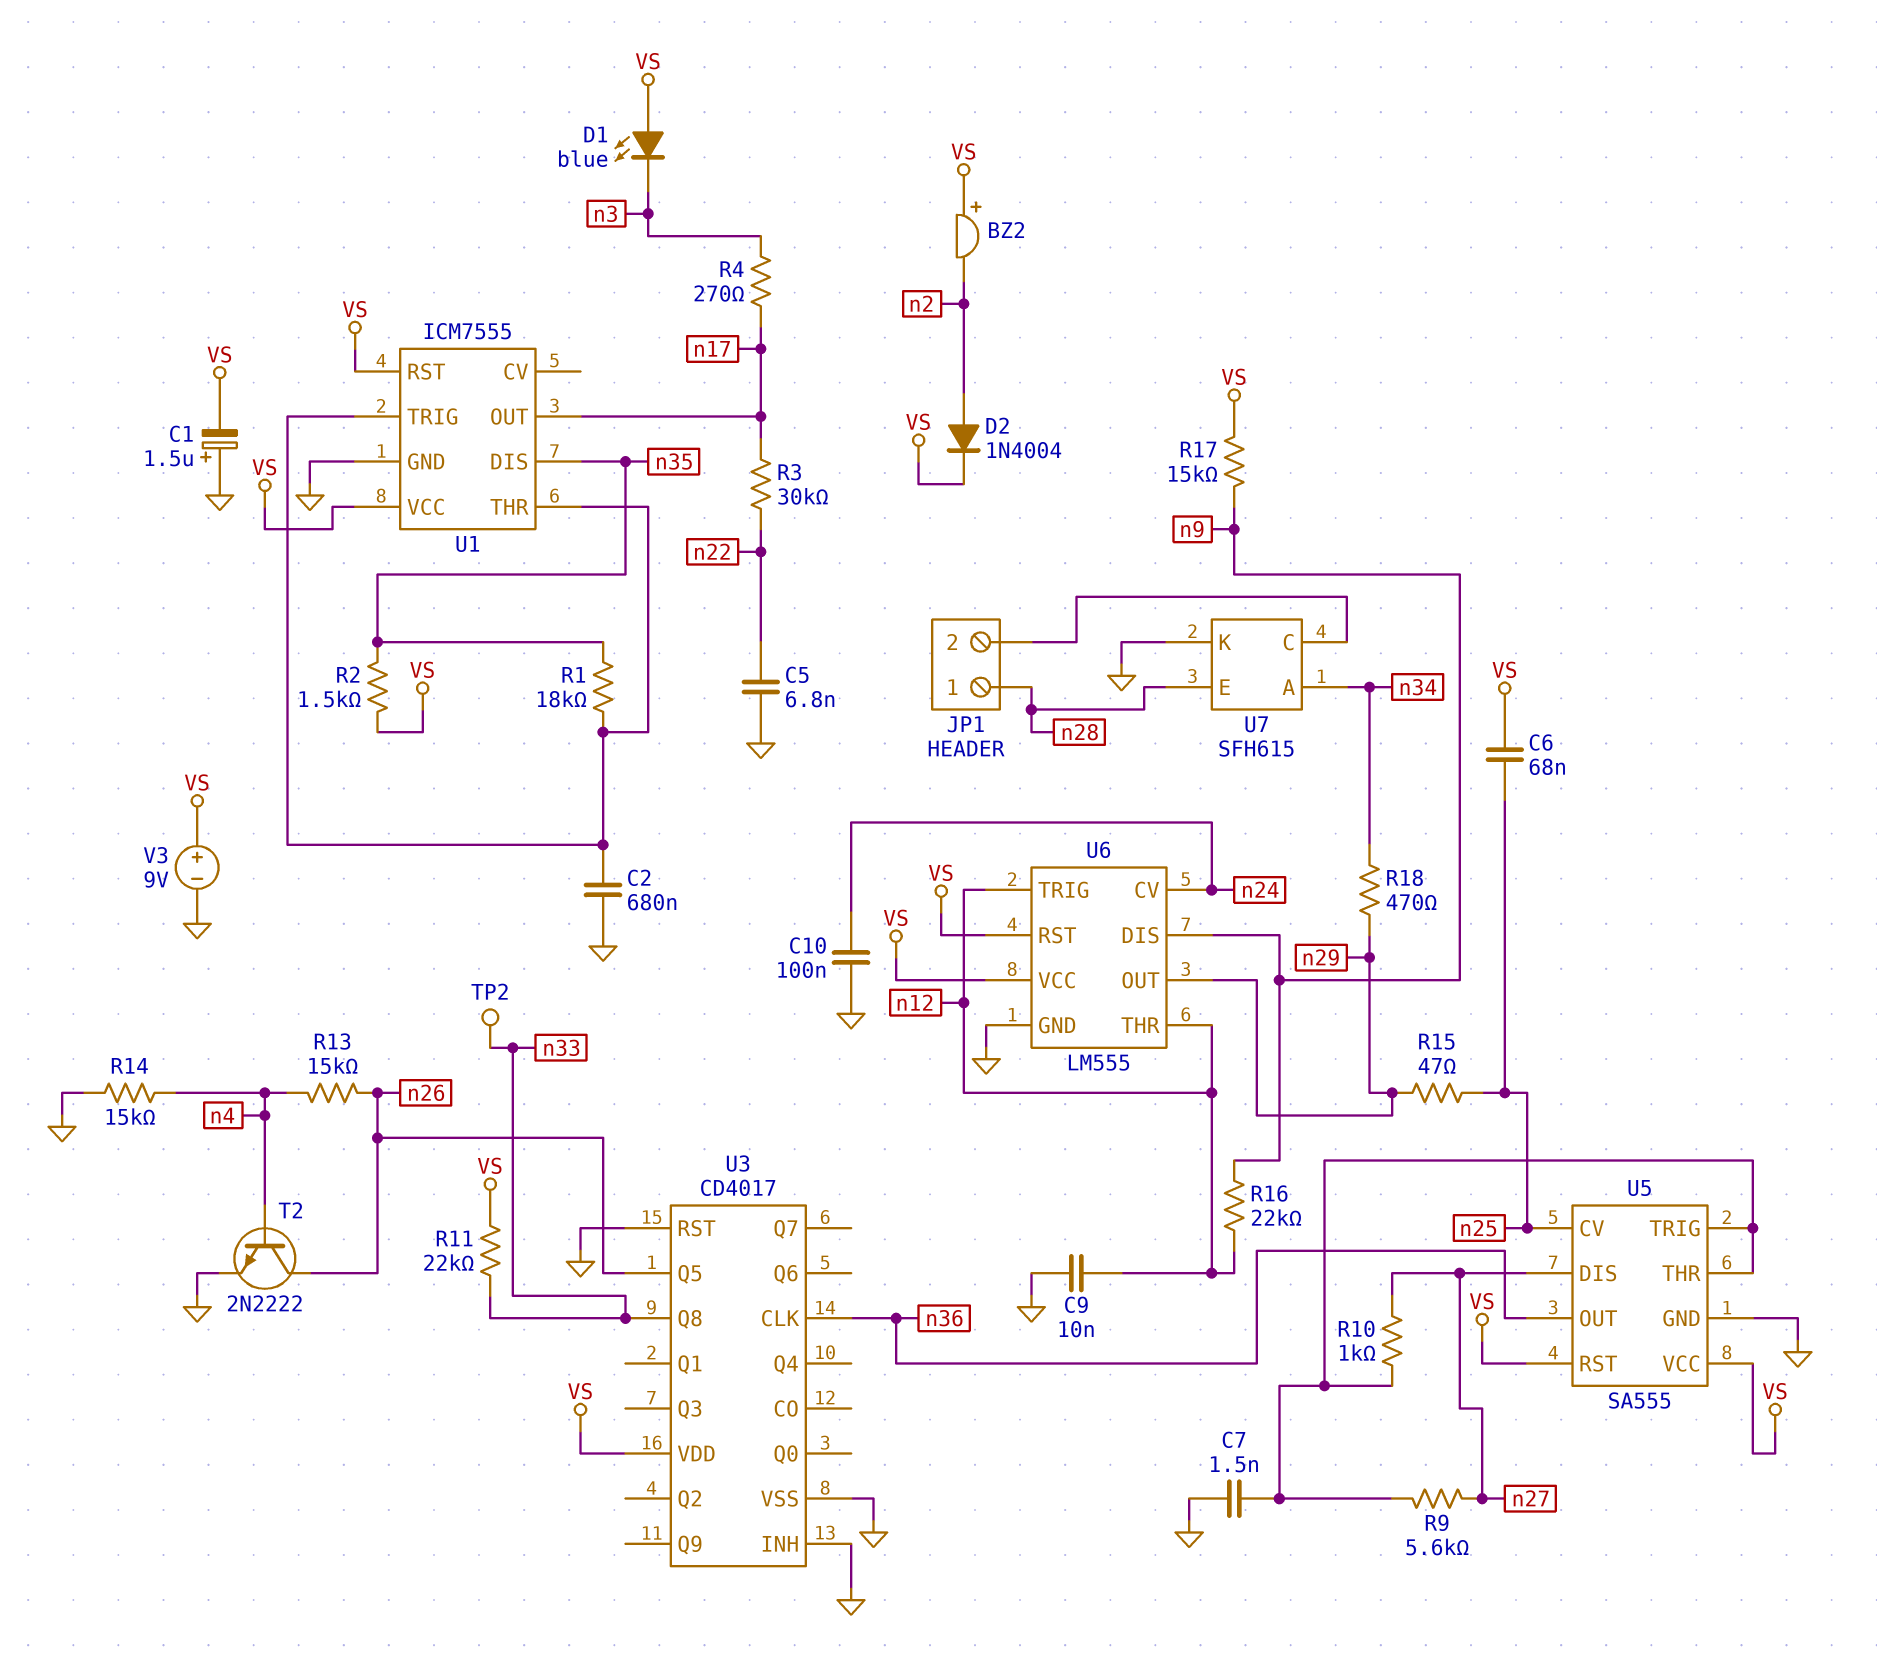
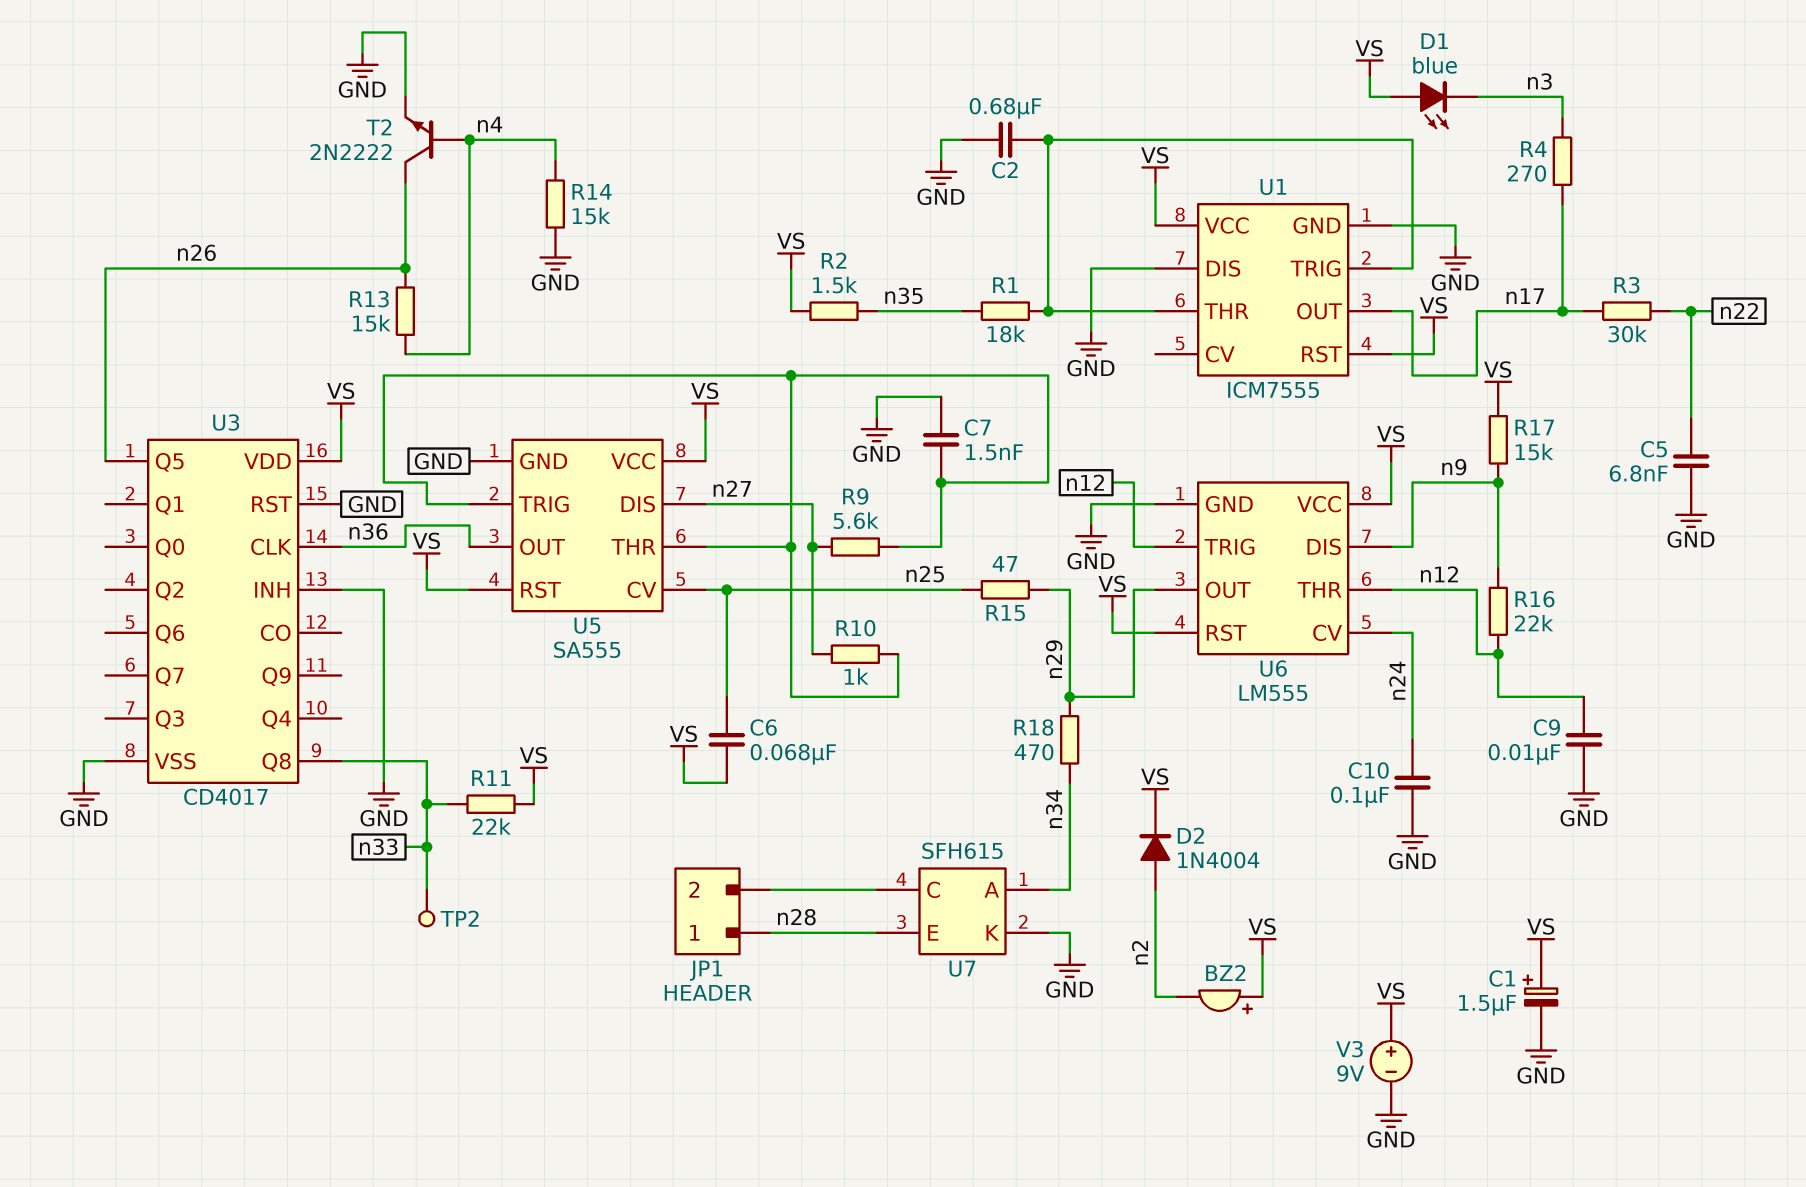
C1: 1.5uF (plus GND, minus VS) -> 1.5uF (plus VS, minus GND)
U1 pin DIS: n35 -> GND

